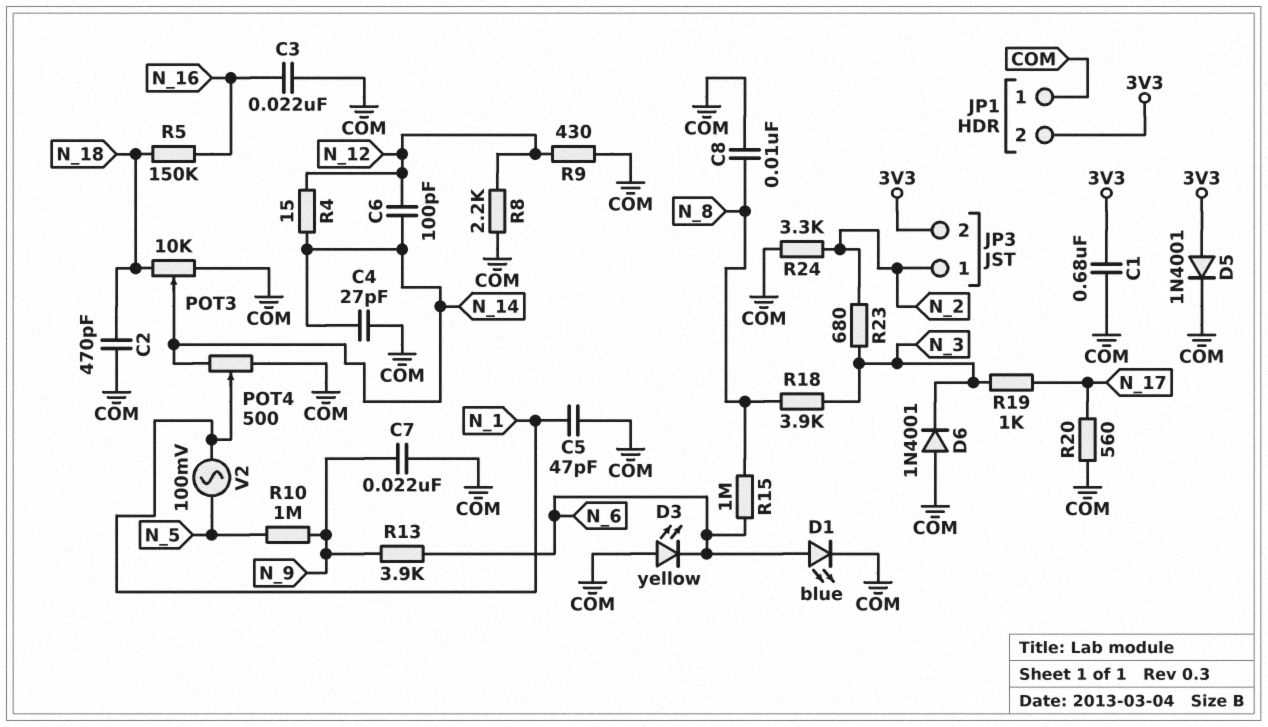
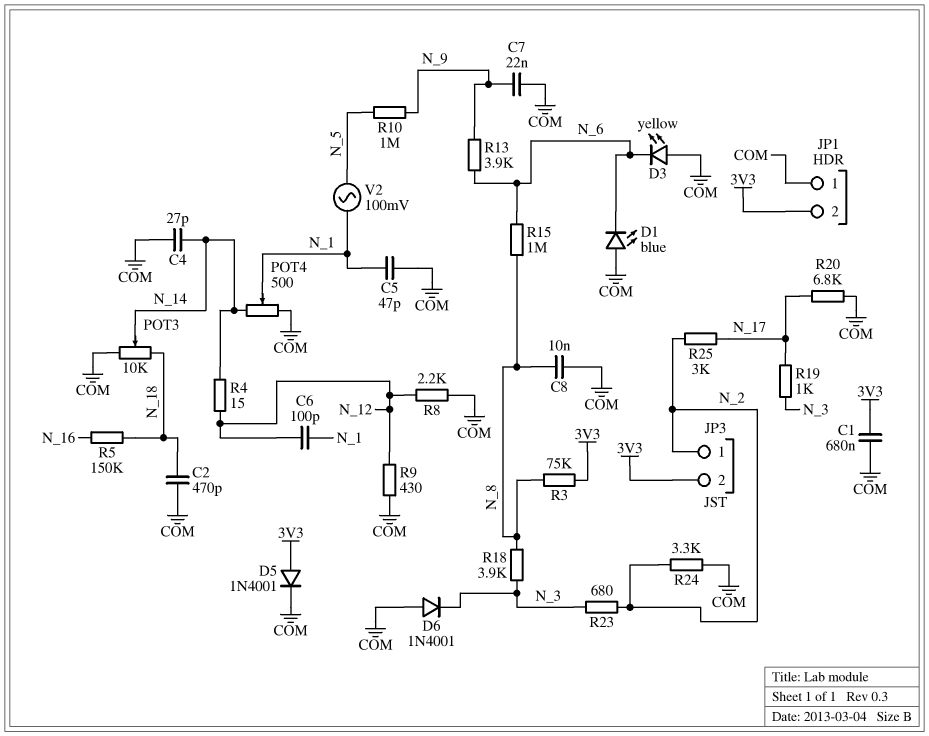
C3: 22nF (COM, N_16) -> none
C6: 100pF (N_12, N_14) -> 100pF (N_1, N_12)
D1: LED blue (A N_6, K COM) -> LED blue (A COM, K N_6)
R3: none -> 75k (3V3, N_8)
R20: 560 (COM, N_17) -> 6.8k (COM, N_17)
R25: none -> 3k (N_2, N_17)

